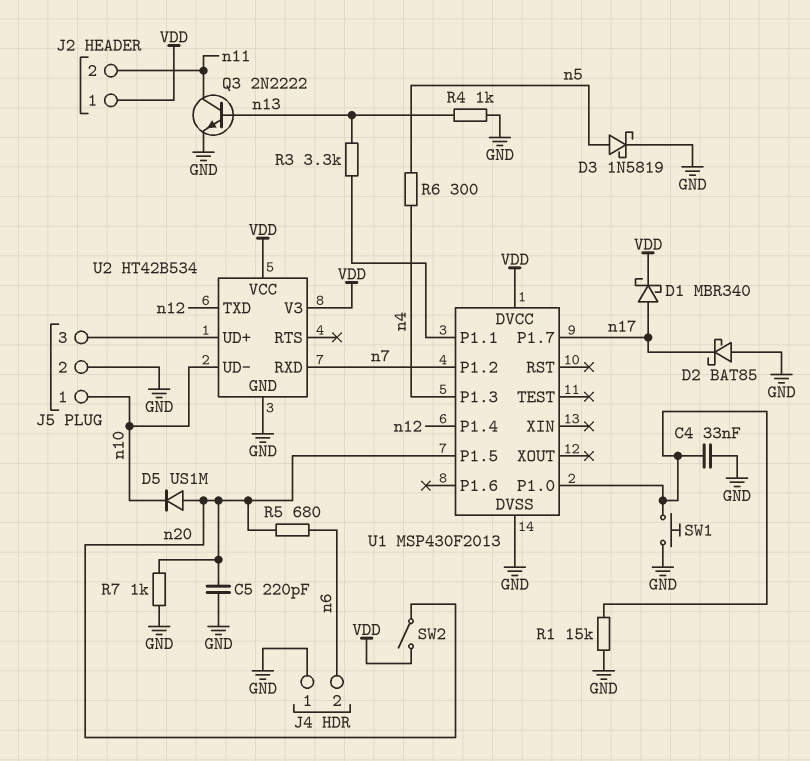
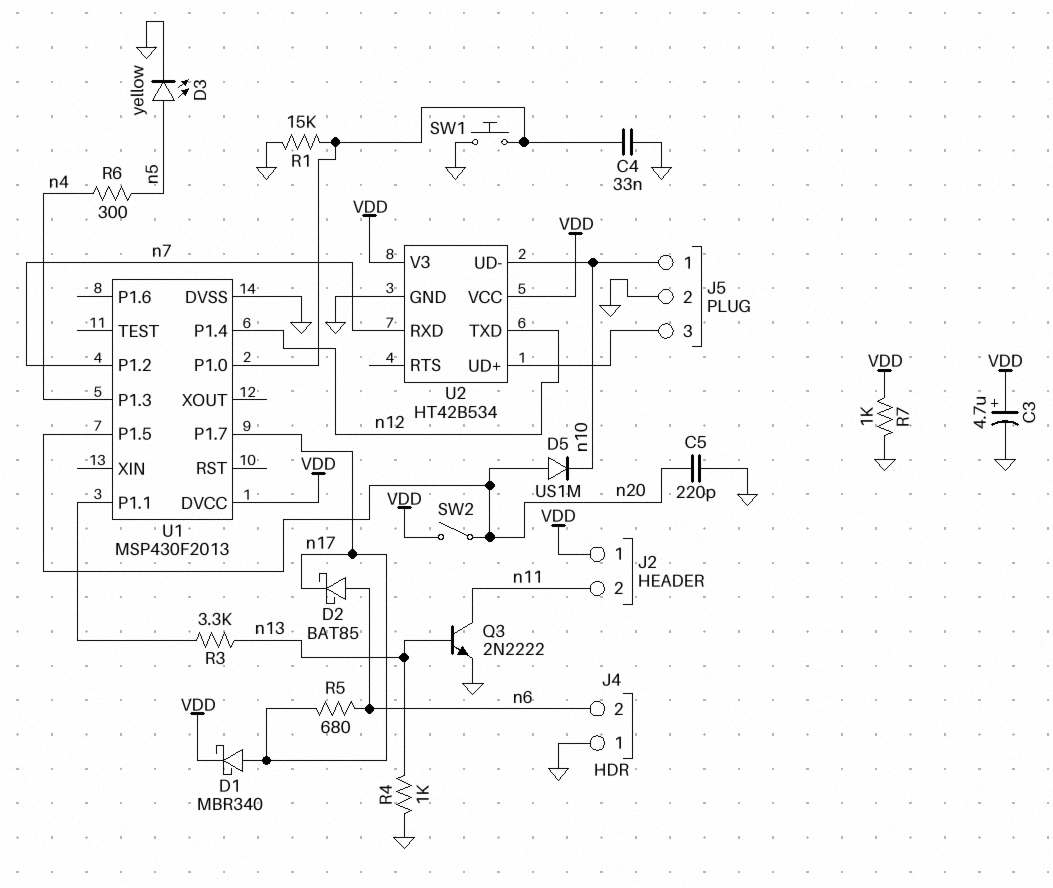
C3: none -> 4.7uF (plus VDD, minus GND)
D2: schottky BAT85 (A GND, K n17) -> schottky BAT85 (A n6, K n17)
D3: schottky 1N5819 (A n5, K GND) -> LED yellow (A n5, K GND)
R5: 680 (n6, n20) -> 680 (n6, n17)
R7: 1k (GND, n20) -> 1k (GND, VDD)

